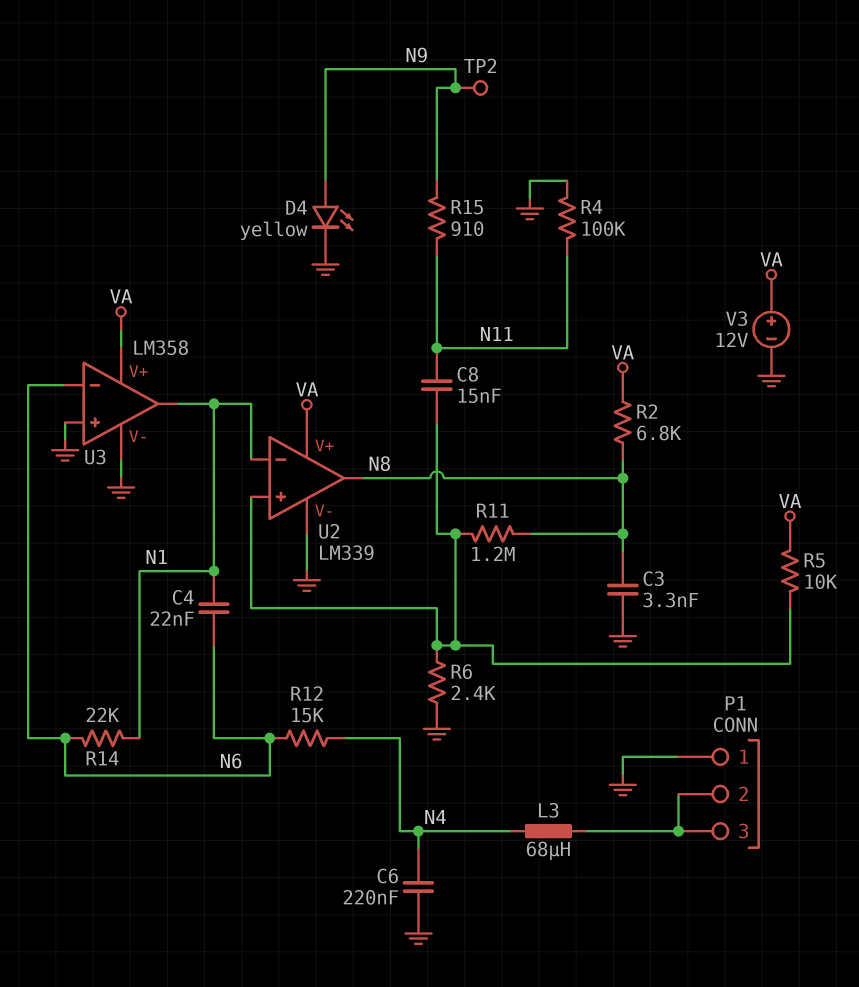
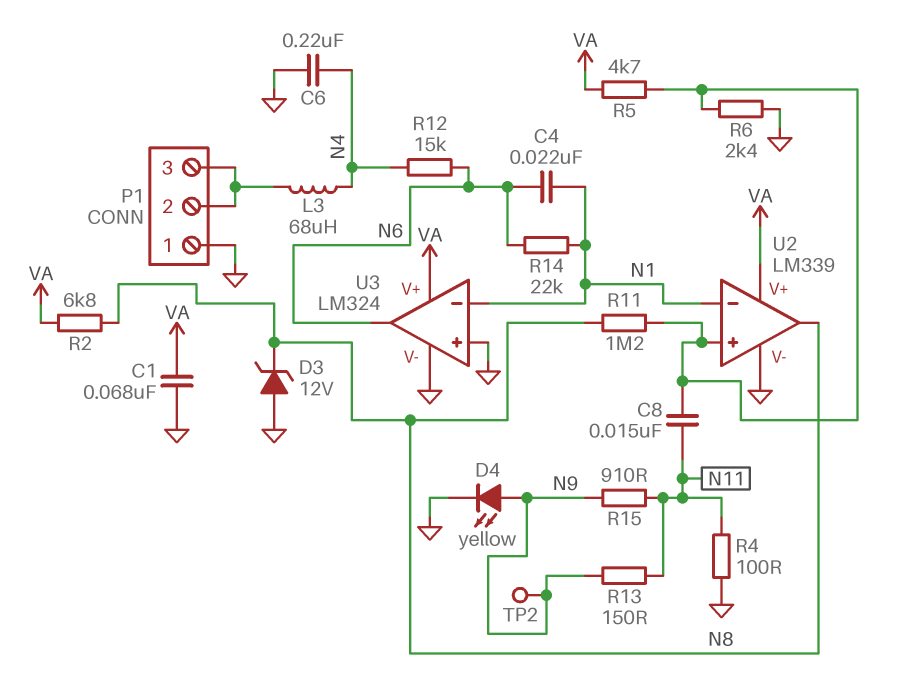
C1: none -> 68nF (GND, VA)
C3: 3.3nF (GND, N8) -> none
D3: none -> zener 12V (A GND, K N8)
R4: 100k (GND, N11) -> 100 (GND, N11)
R5: 10k (U2/in+, VA) -> 4.7k (U2/in+, VA)
R13: none -> 150 (N9, N11)
U3: LM358 -> LM324
U3 pin in-: N6 -> N1
U3 pin out: N1 -> N6
V3: 12V (plus VA, minus GND) -> none

